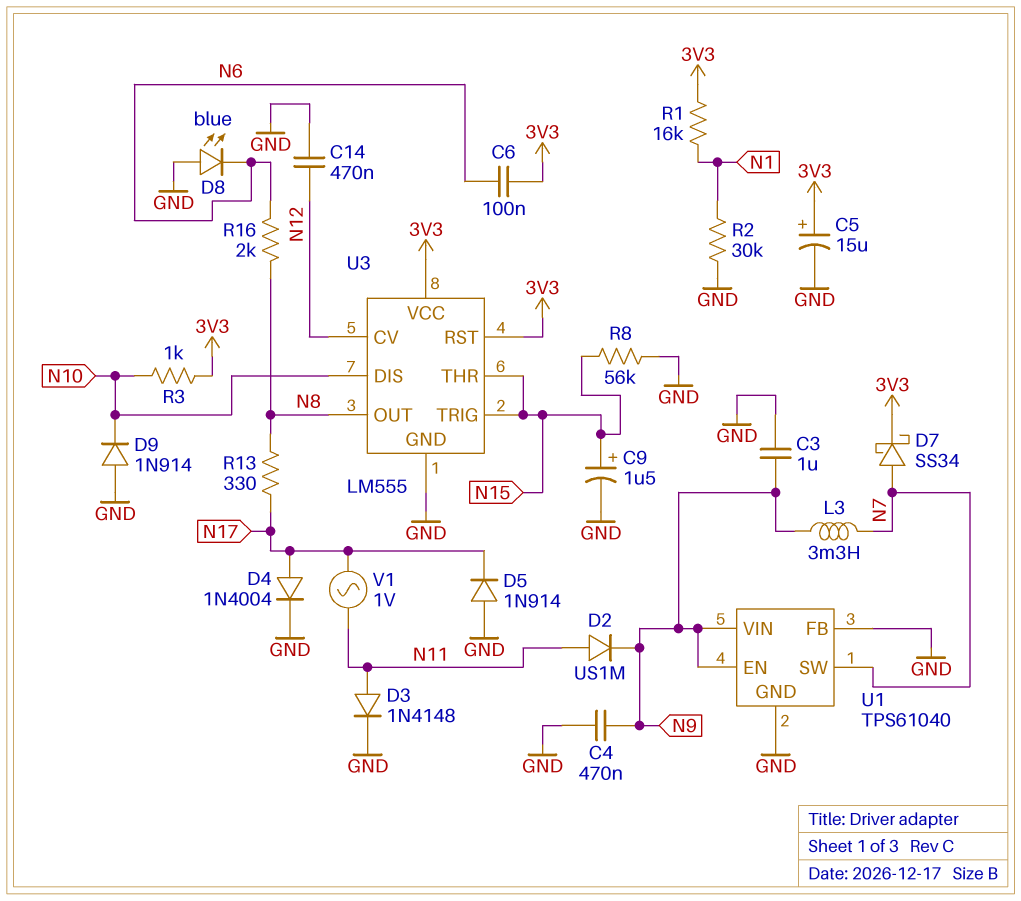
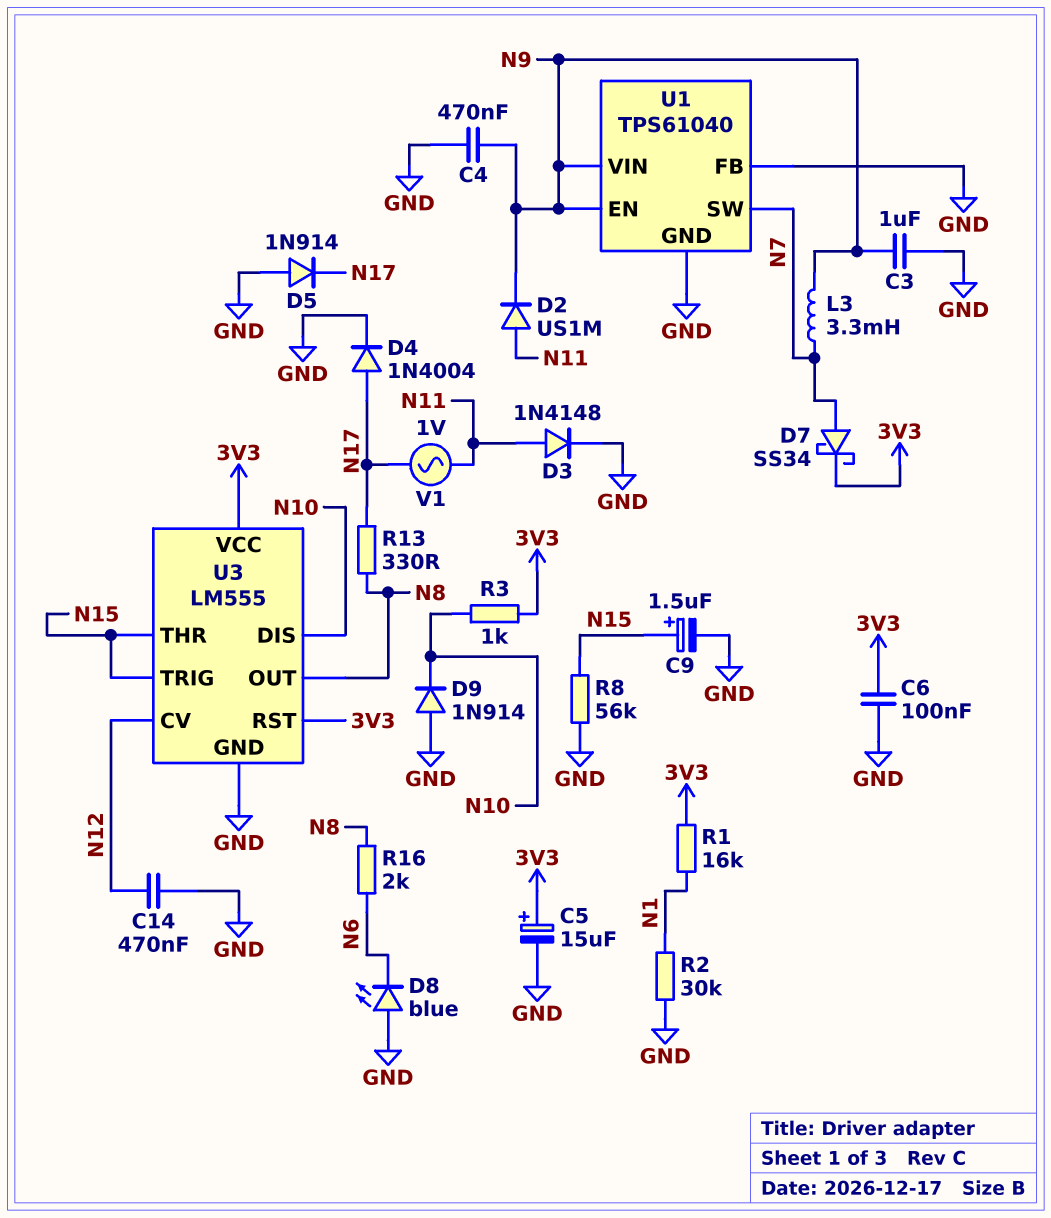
C6: 100nF (3V3, N6) -> 100nF (3V3, GND)

